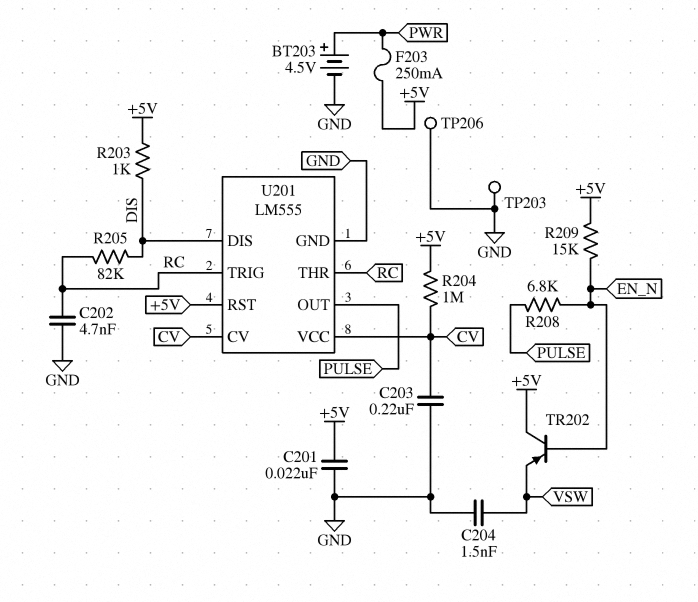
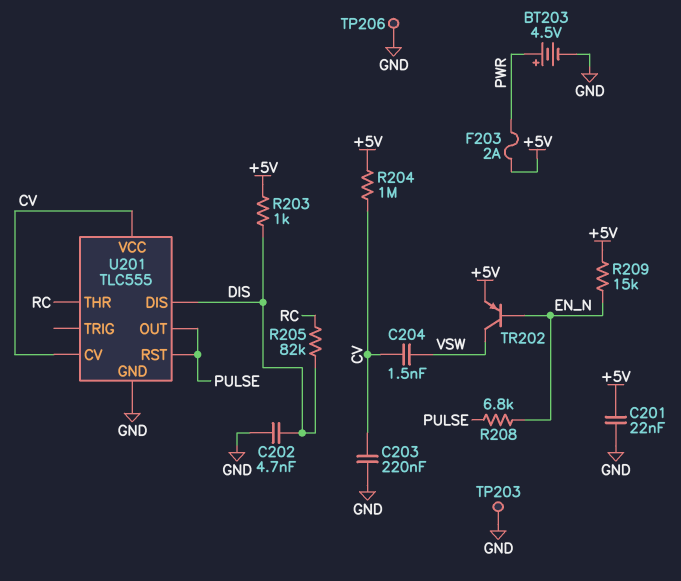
C202: 4.7nF (GND, RC) -> 4.7nF (DIS, GND)
C204: 1.5nF (GND, VSW) -> 1.5nF (CV, VSW)
F203: 250mA (+5V, PWR) -> 2A (+5V, PWR)
TR202: PNP (B EN_N, C +5V, E VSW) -> PNP (B EN_N, C VSW, E +5V)
U201: LM555 -> TLC555
U201 pin RST: +5V -> PULSE
U201 pin TRIG: RC -> none

